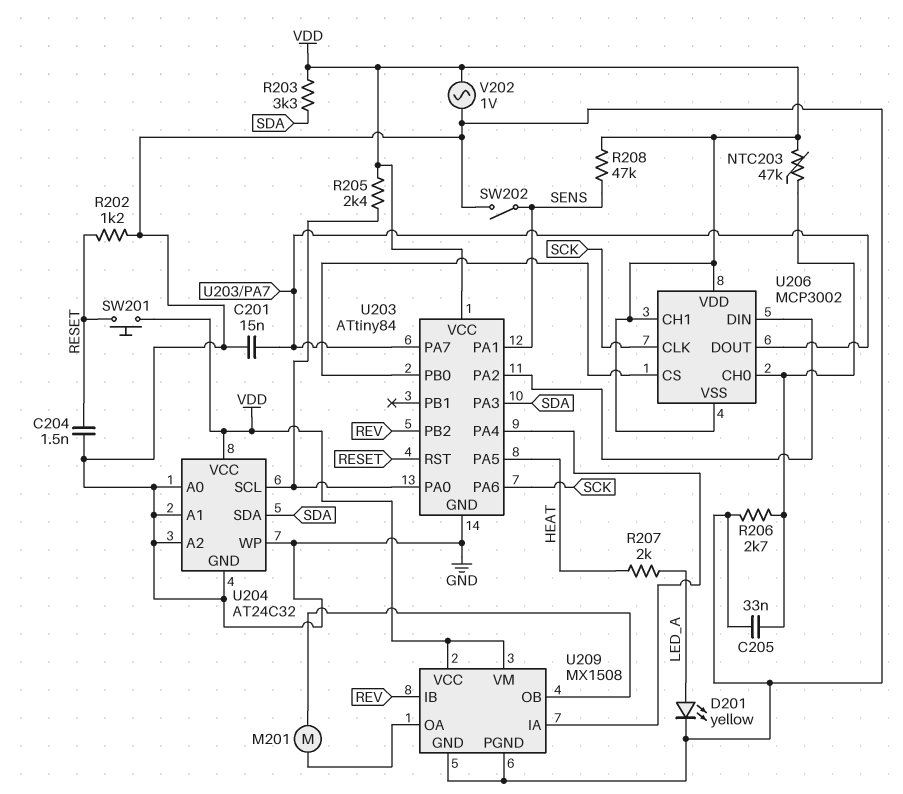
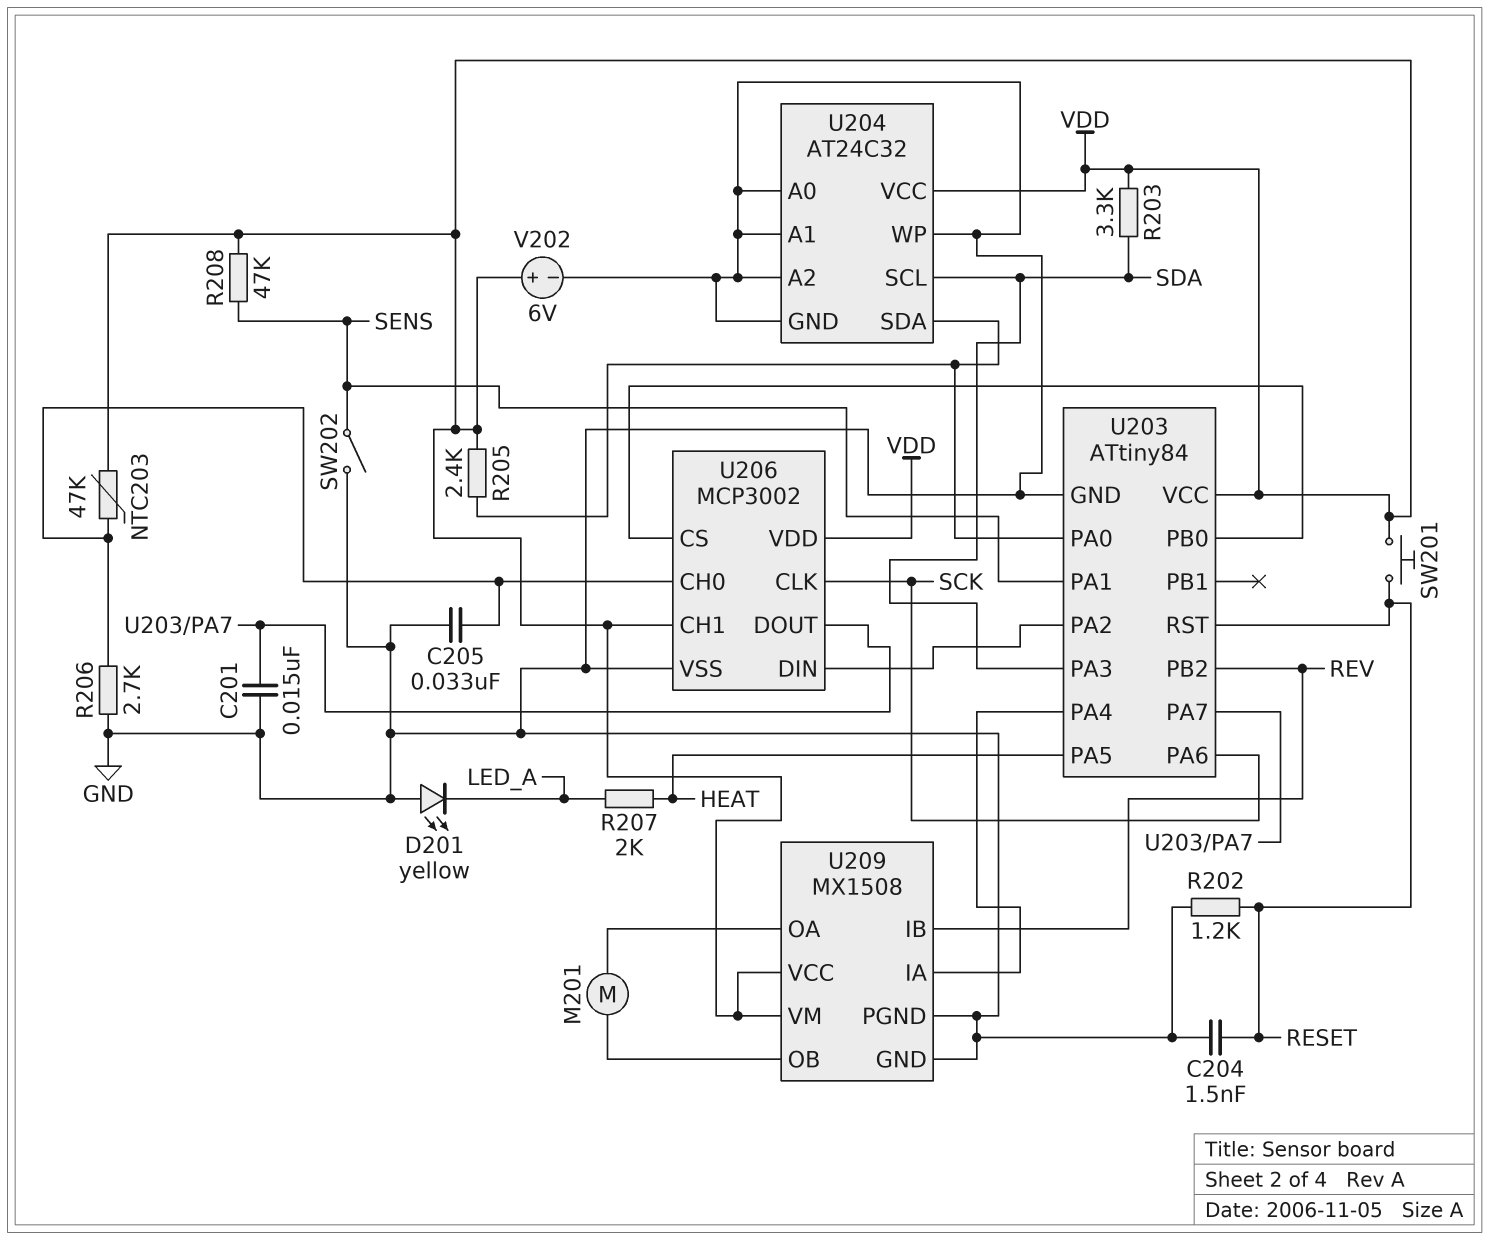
D201: LED yellow (A LED_A, K GND) -> LED yellow (A GND, K LED_A)
U204 pin SCL: U203/PA0 -> SDA
U204 pin SDA: SDA -> U203/PA0
U206 pin VSS: VDD -> GND
V202: AC 1V (GND, VDD) -> 6V (plus VDD, minus GND)

